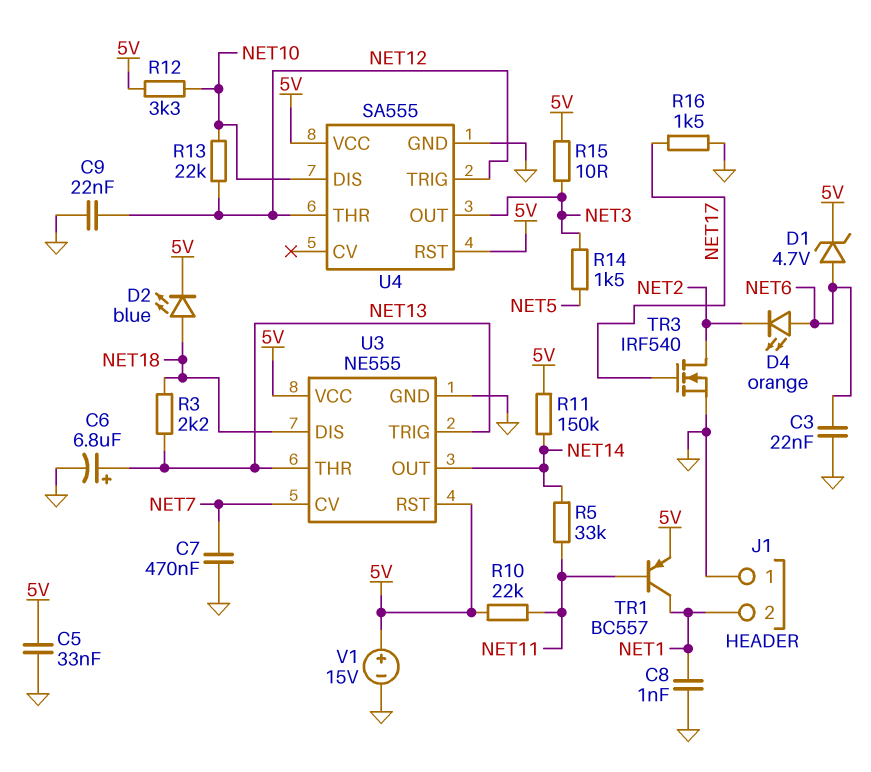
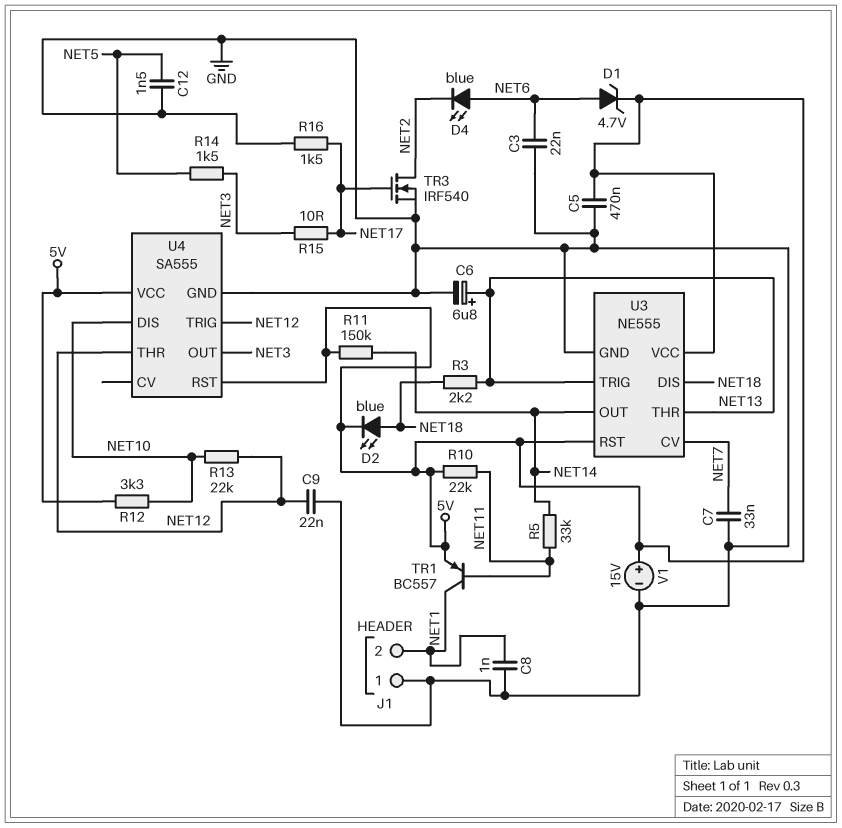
C5: 33nF (5V, GND) -> 470nF (5V, GND)
C7: 470nF (GND, NET7) -> 33nF (GND, NET7)
C12: none -> 1.5nF (GND, NET5)
D4: LED orange (A NET6, K NET2) -> LED blue (A NET6, K NET2)
R15: 10 (5V, NET3) -> 10 (NET3, NET17)

